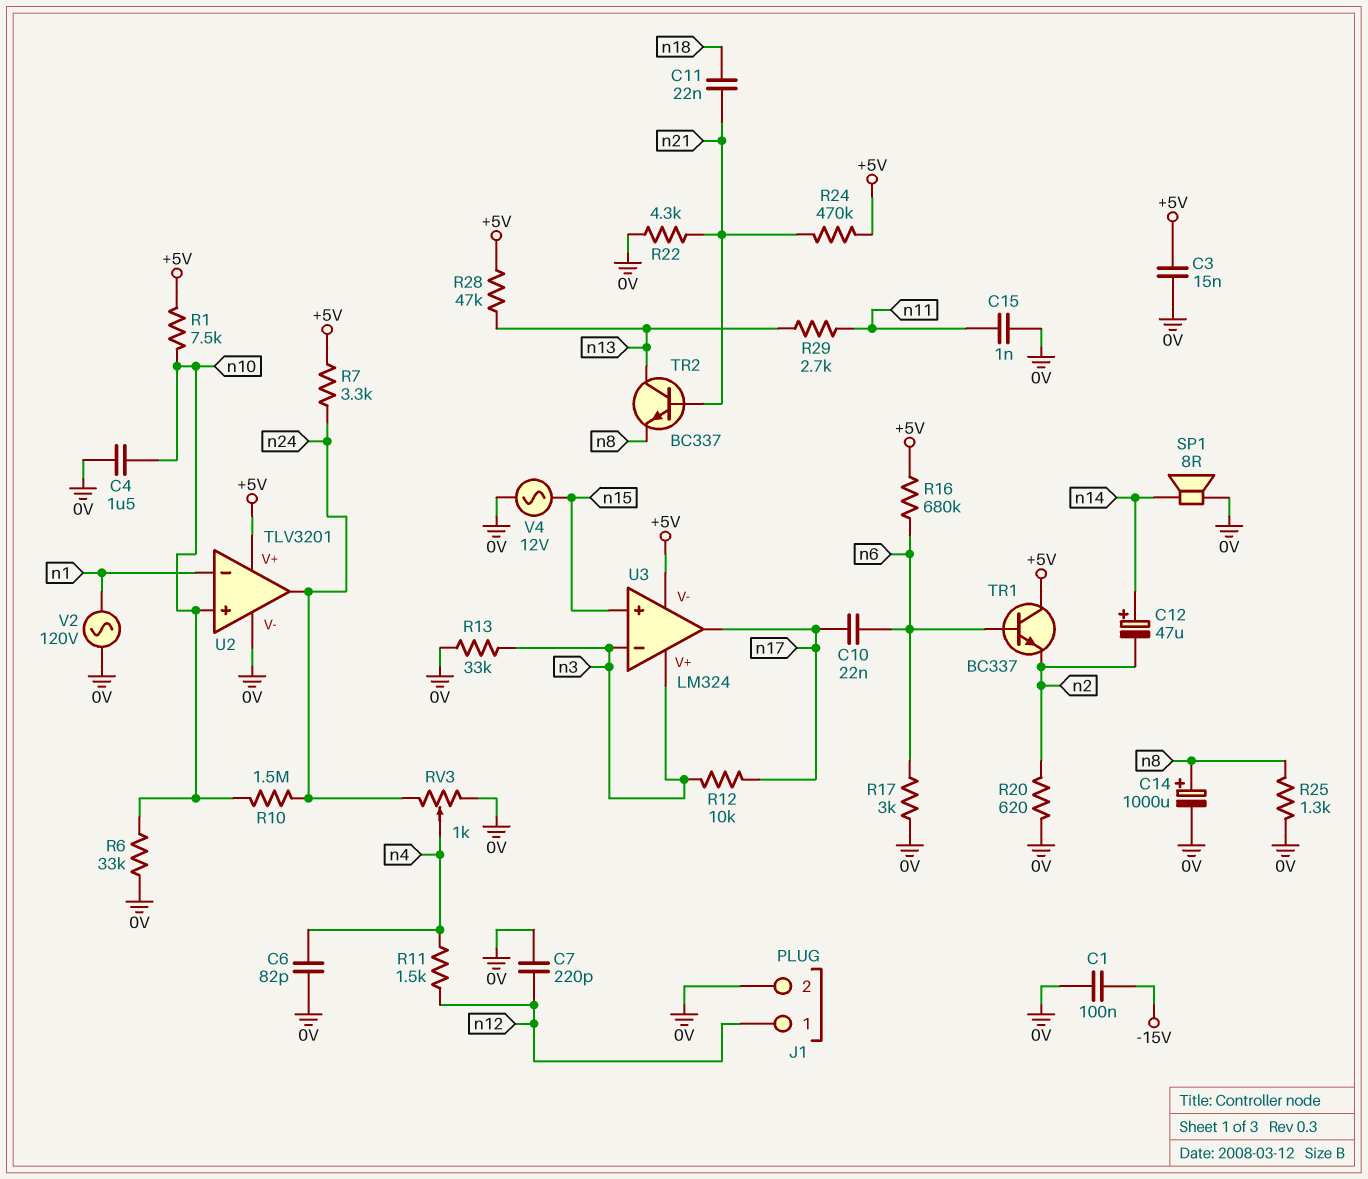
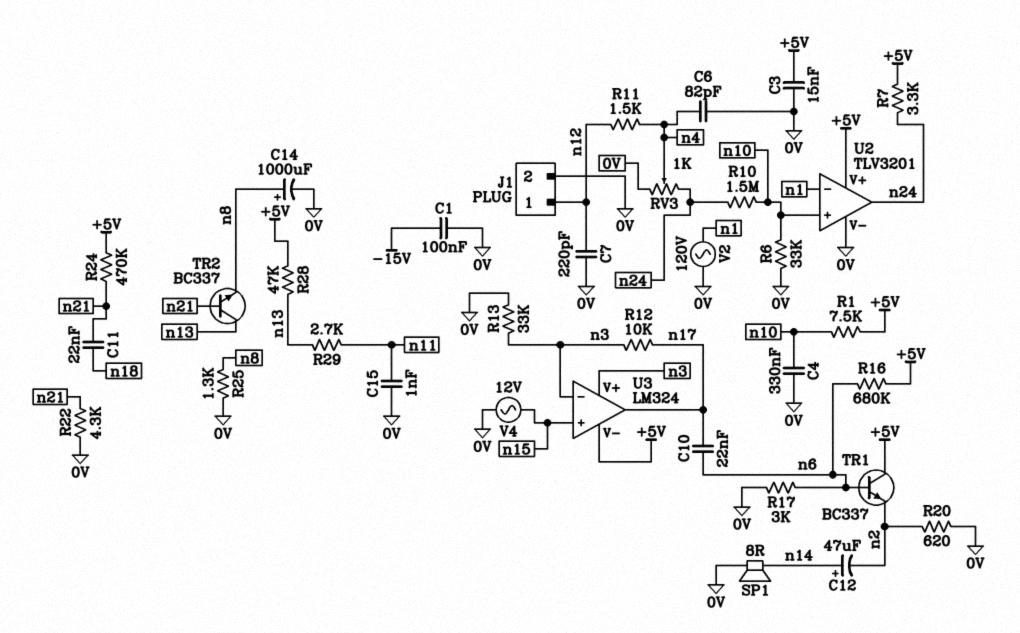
C4: 1.5uF (0V, n10) -> 330nF (0V, n10)

